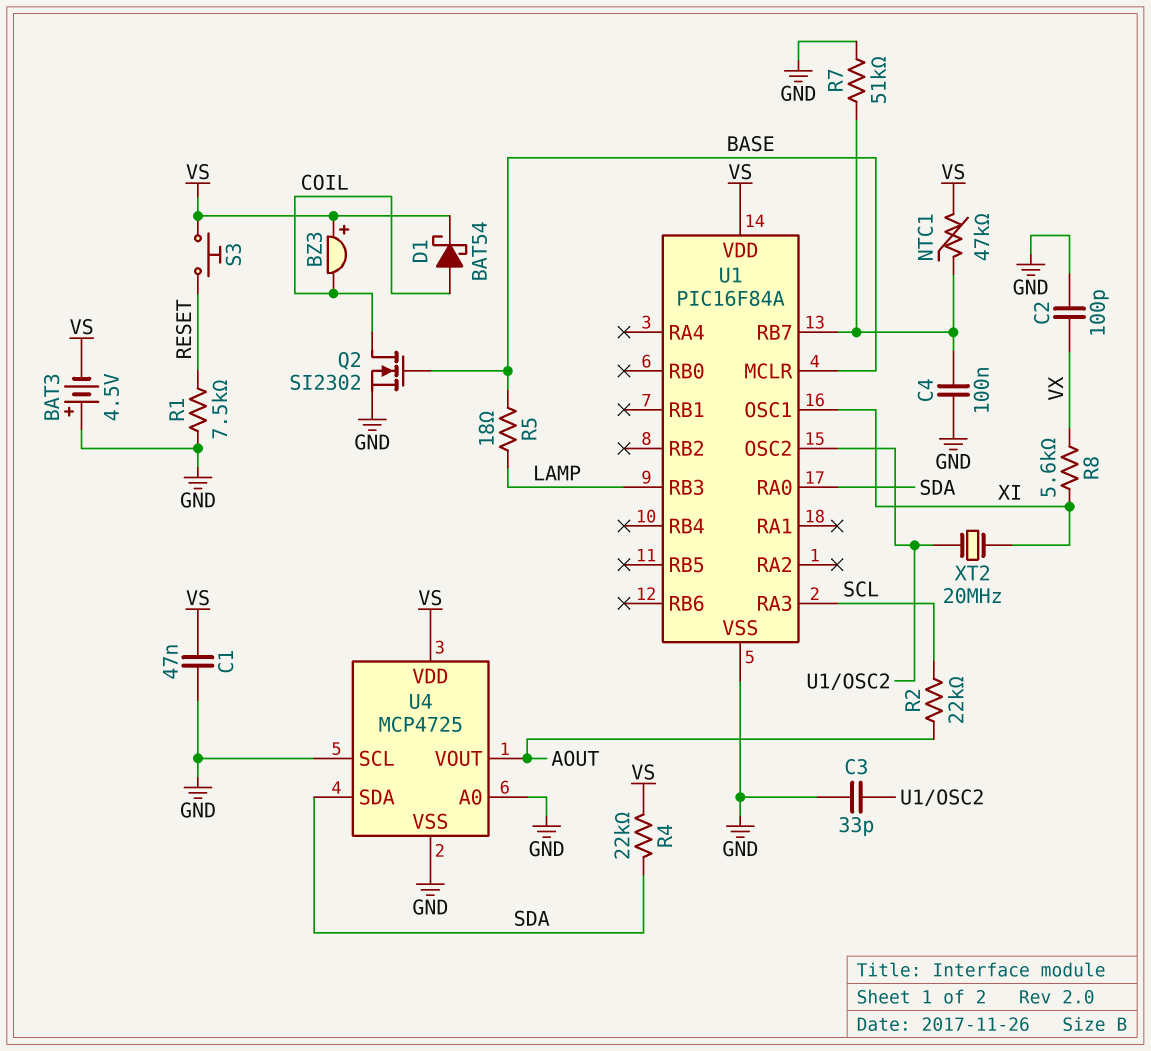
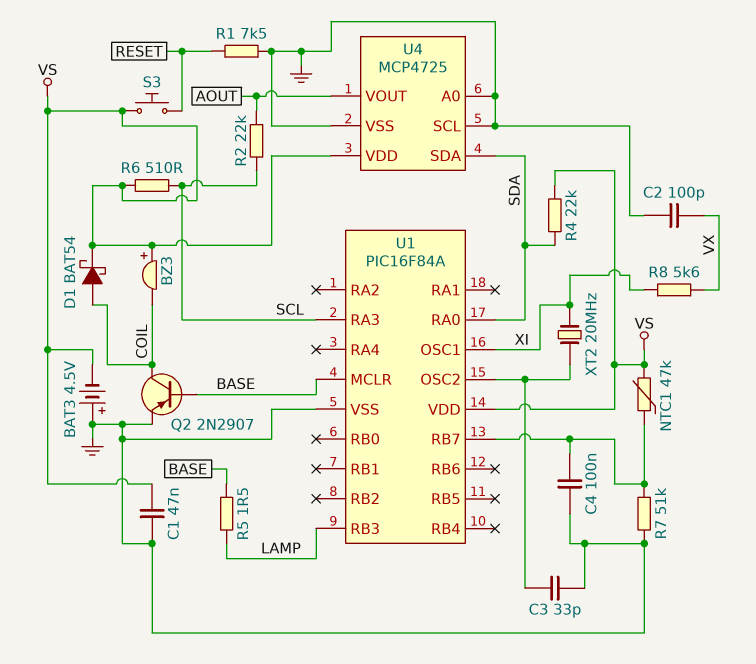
Q2: NMOS SI2302 (G BASE, D COIL, S GND) -> PNP 2N2907 (B BASE, C COIL, E GND)
R5: 18 (BASE, LAMP) -> 1.5 (BASE, LAMP)
R6: none -> 510 (SCL, VS)

